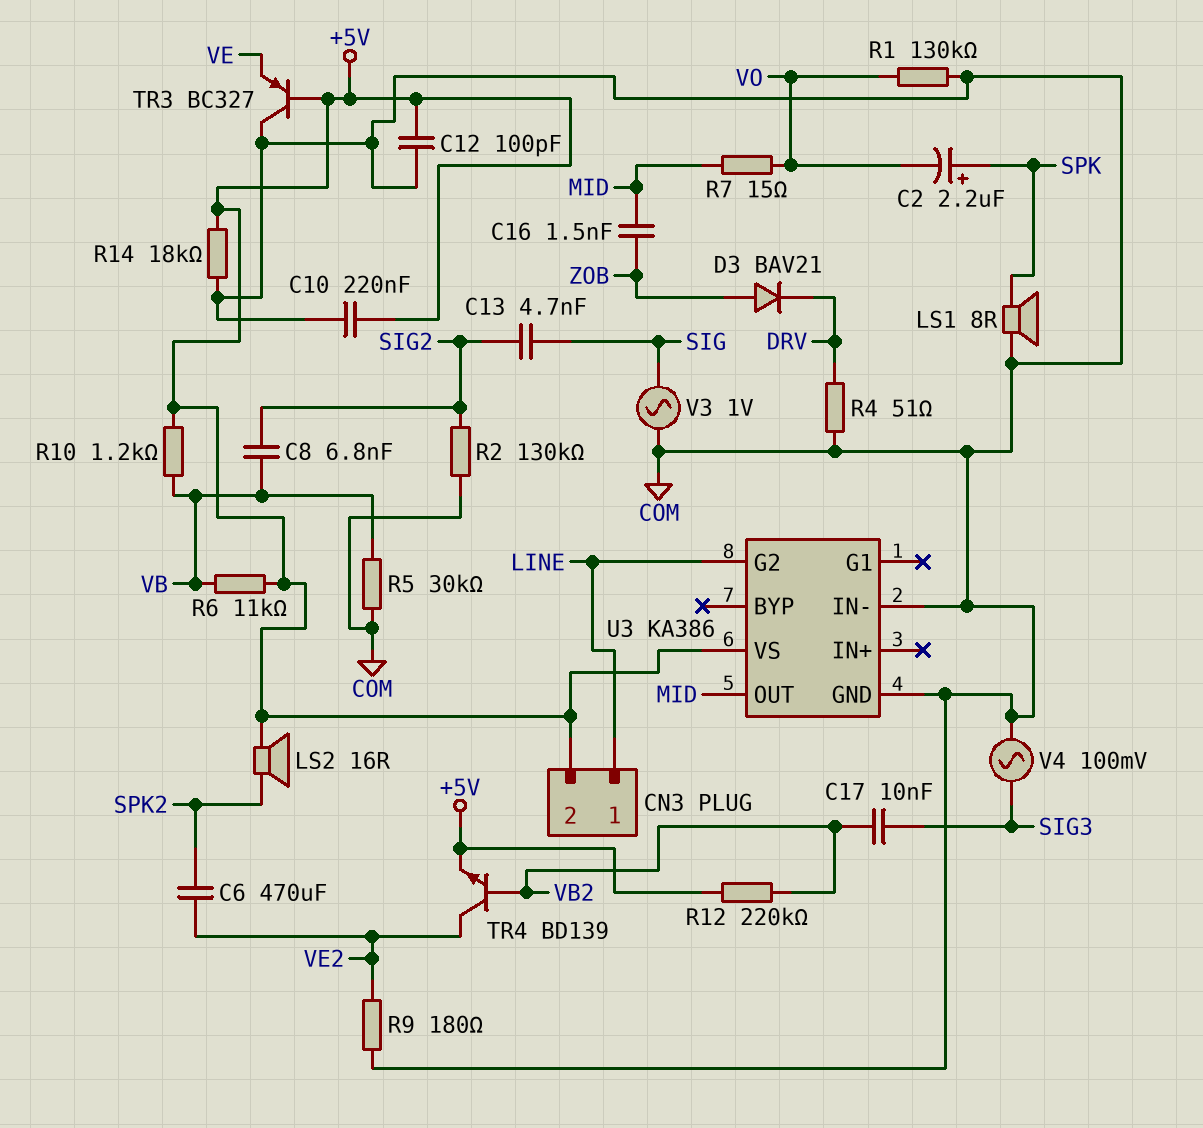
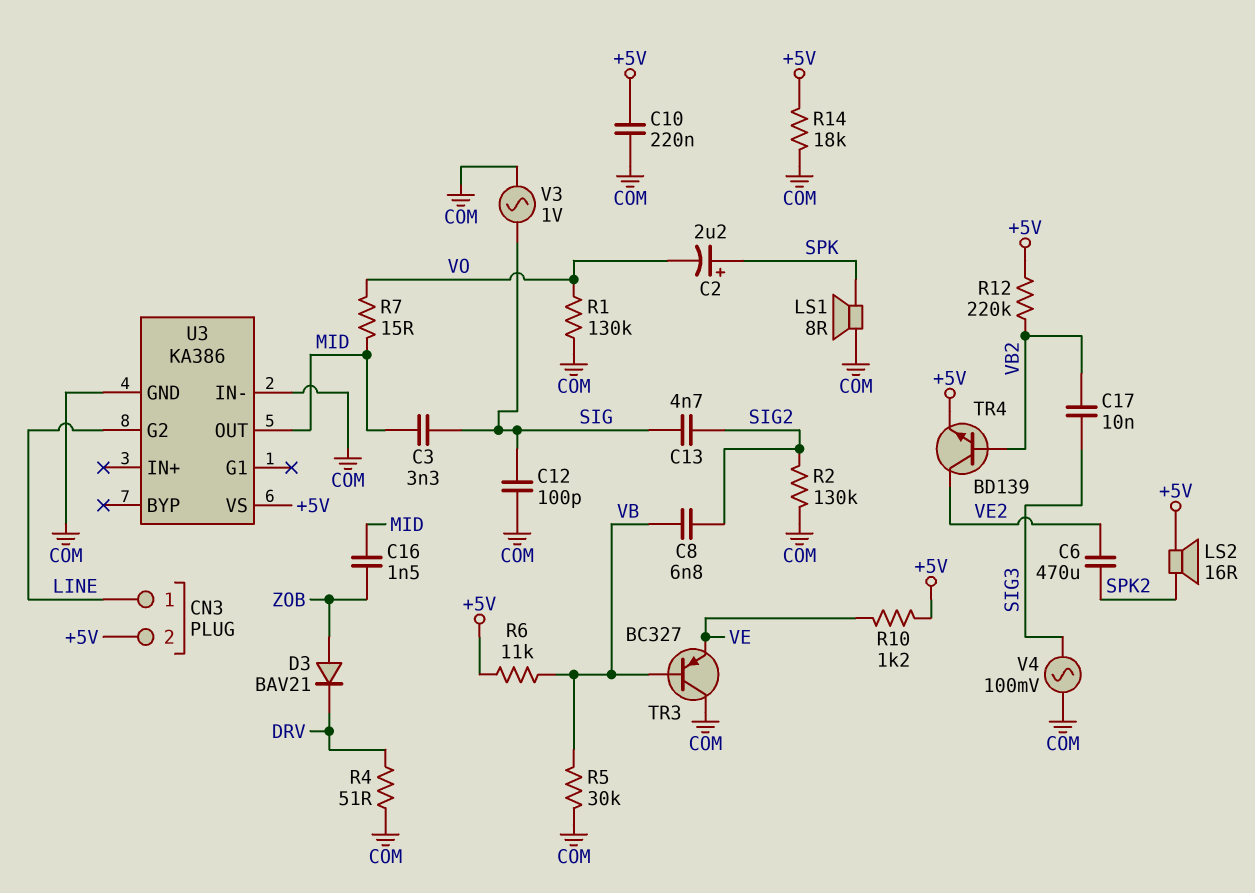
C3: none -> 3.3nF (MID, SIG)
C12: 100pF (+5V, COM) -> 100pF (COM, SIG)
R9: 180 (COM, VE2) -> none
R10: 1.2k (+5V, VB) -> 1.2k (+5V, VE)
TR3: PNP BC327 (B +5V, C COM, E VE) -> PNP BC327 (B VB, C COM, E VE)

